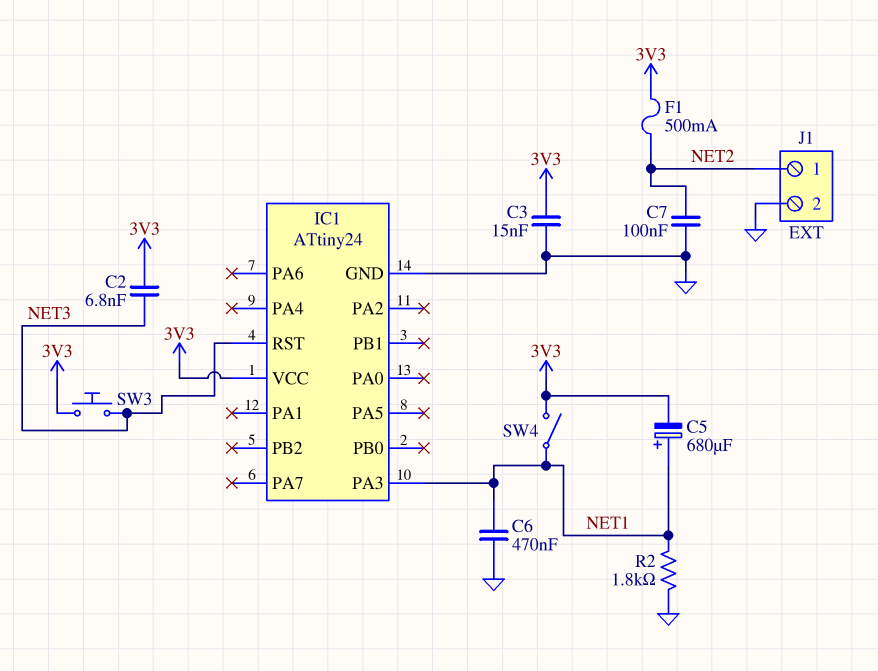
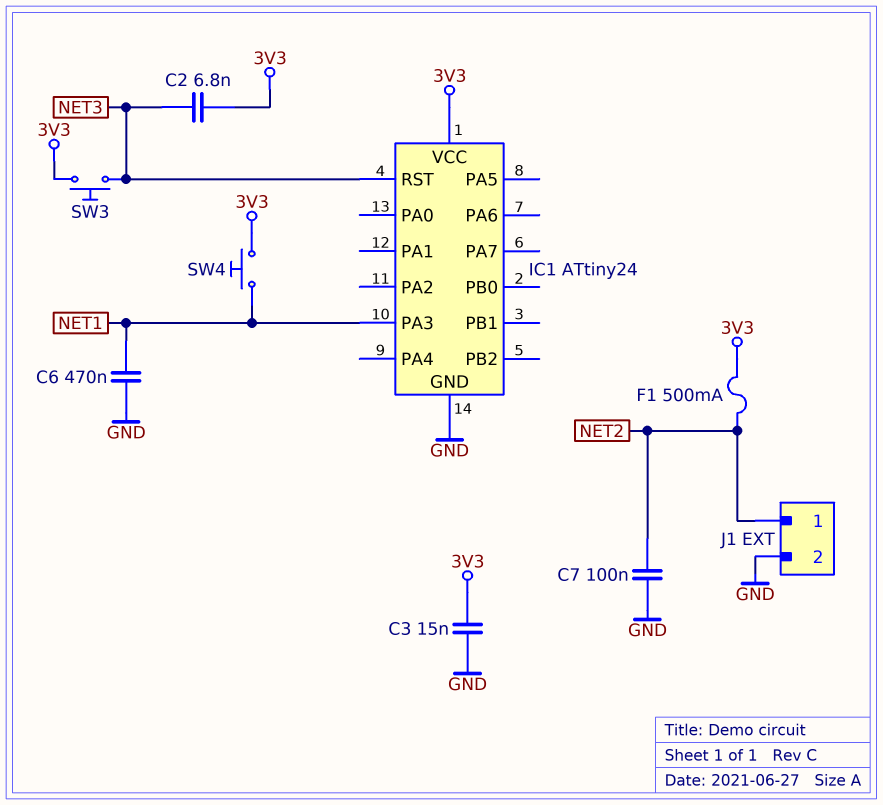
C5: 680uF (plus NET1, minus 3V3) -> none
R2: 1.8k (GND, NET1) -> none
SW4: switch (3V3, NET1) -> button (3V3, NET1)

